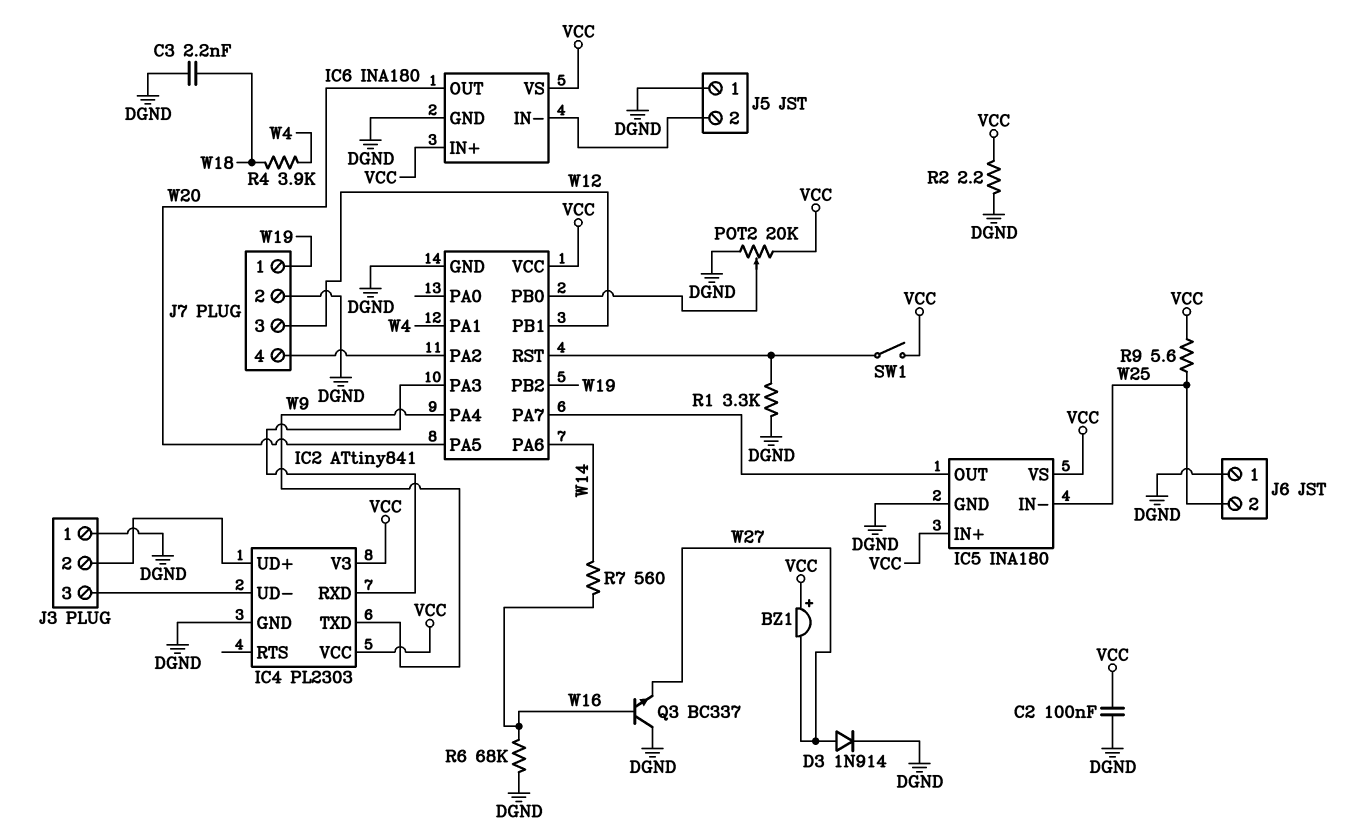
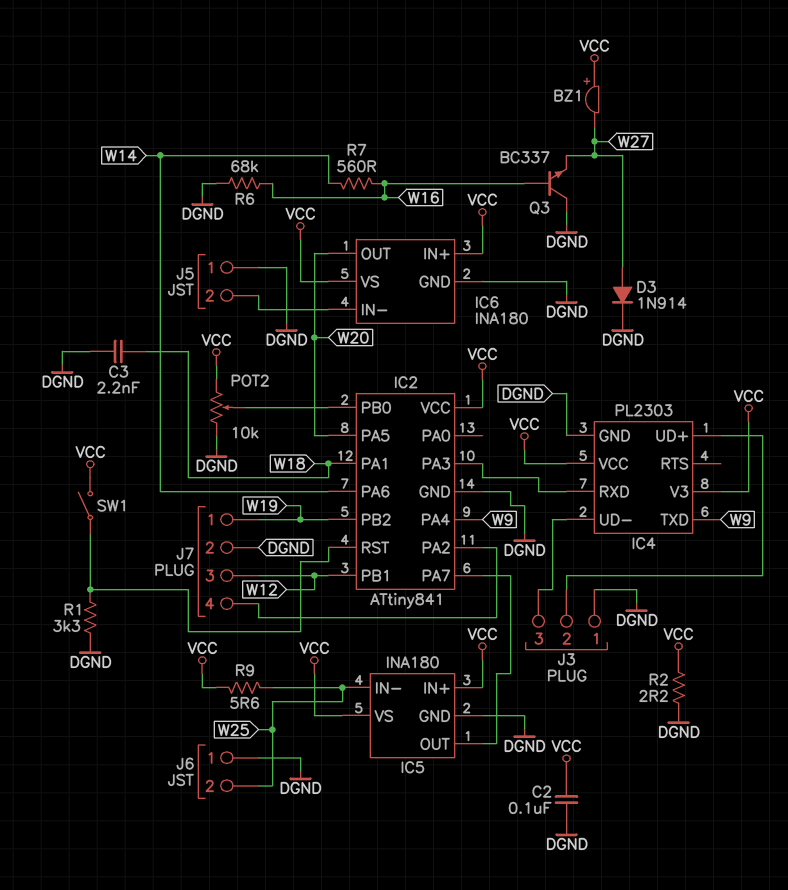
IC2 pin PA1: W4 -> W18
POT2: 20k (DGND, VCC, wiper IC2/PB0) -> 10k (DGND, VCC, wiper IC2/PB0)
R4: 3.9k (W4, W18) -> none

